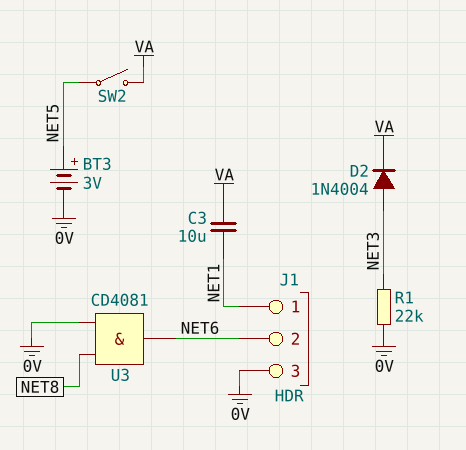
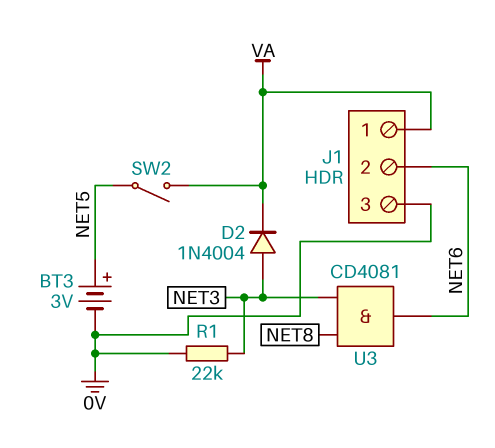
C3: 10uF (NET1, VA) -> none
J1 pin 1: NET1 -> VA
U3: AND CD4081 (in 0V, in NET8, out NET6) -> AND CD4081 (in NET3, in NET8, out NET6)

